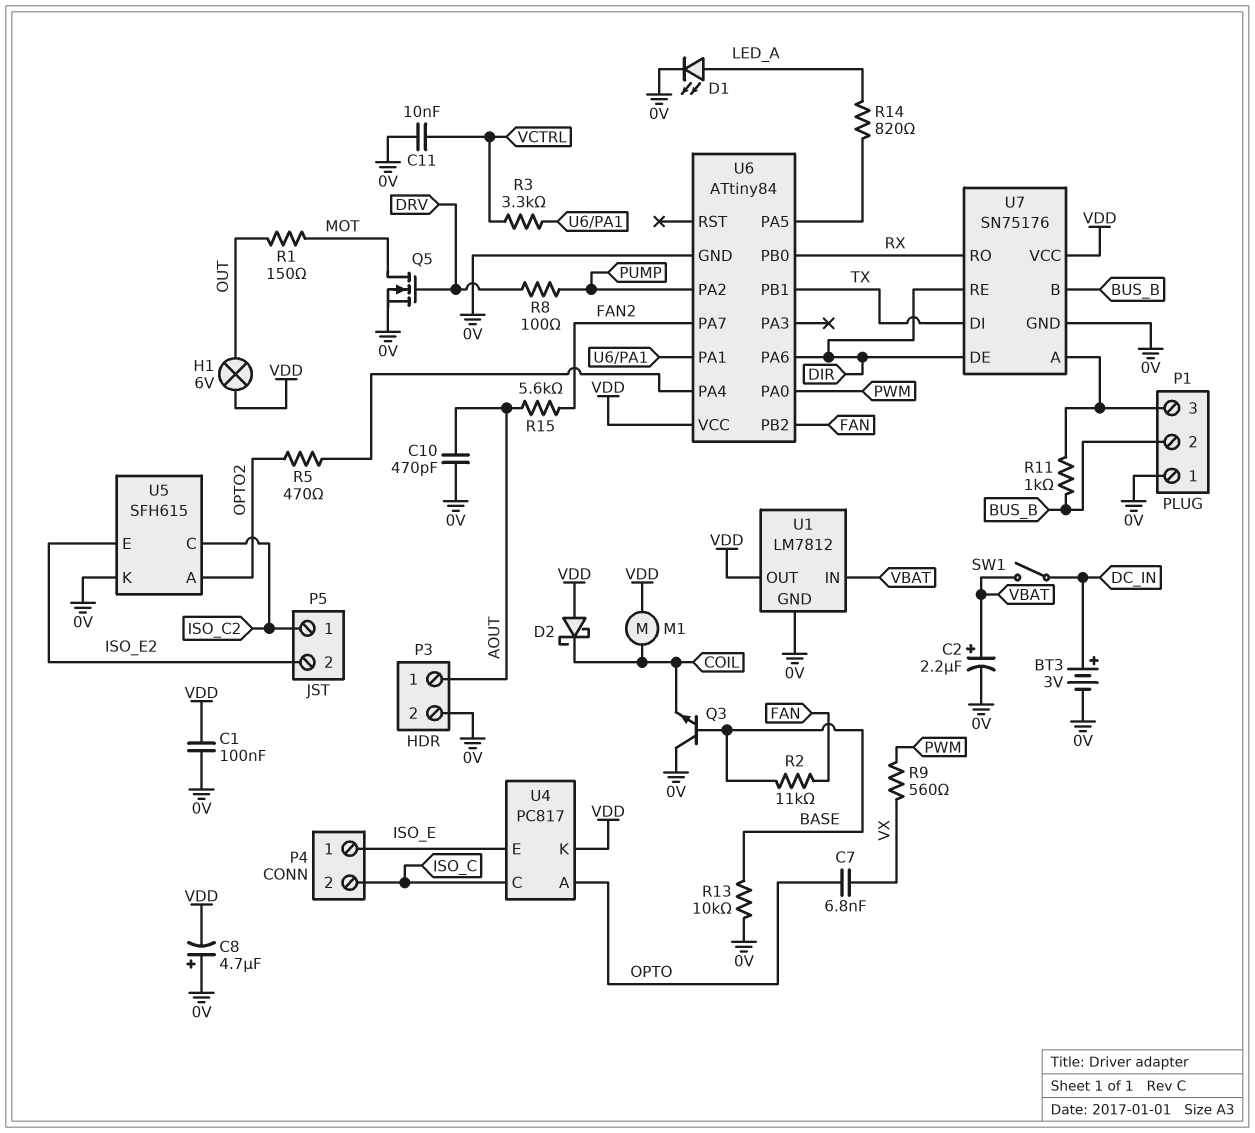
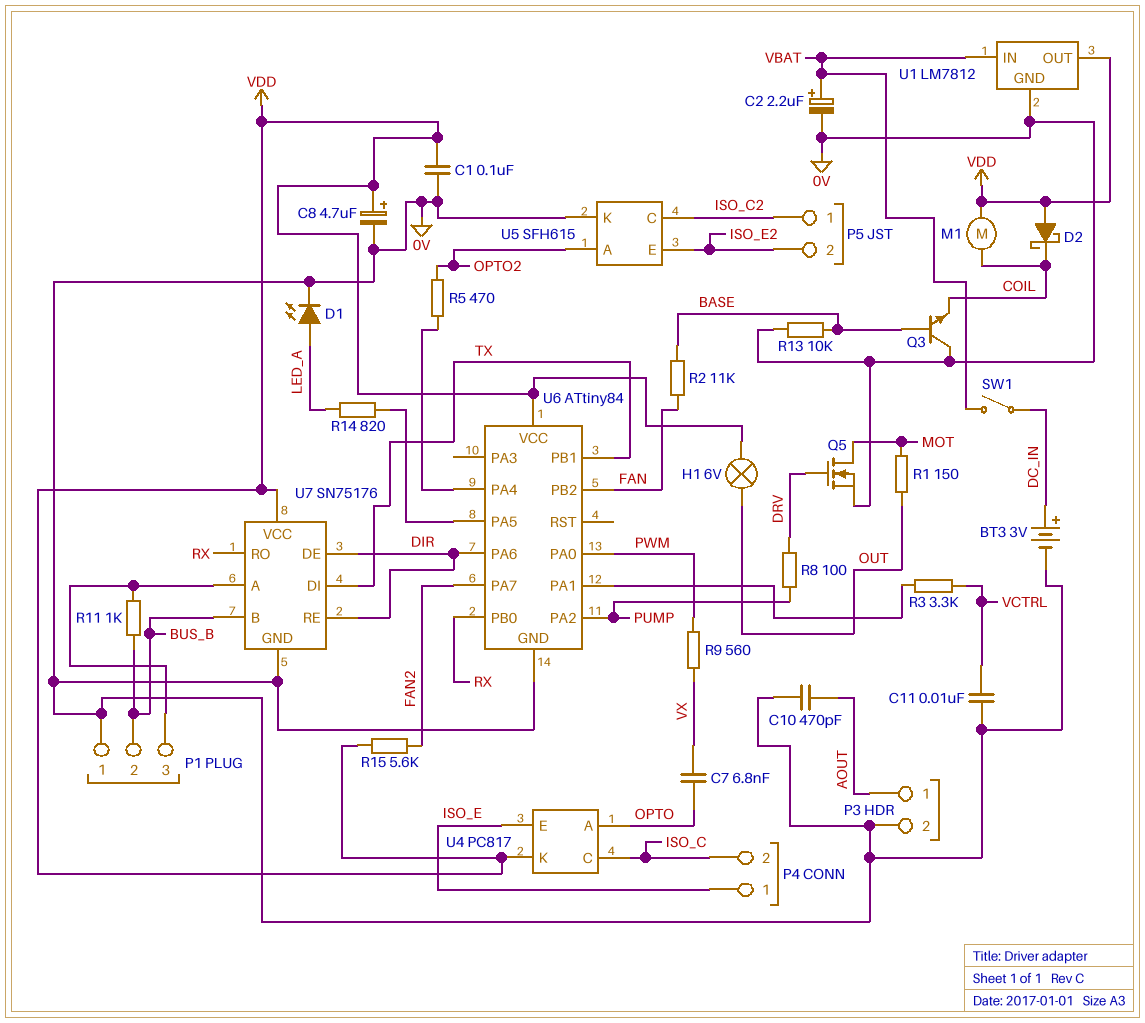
C8: 4.7uF (plus 0V, minus VDD) -> 4.7uF (plus VDD, minus 0V)
R15: 5.6k (AOUT, FAN2) -> 5.6k (FAN2, VDD)

